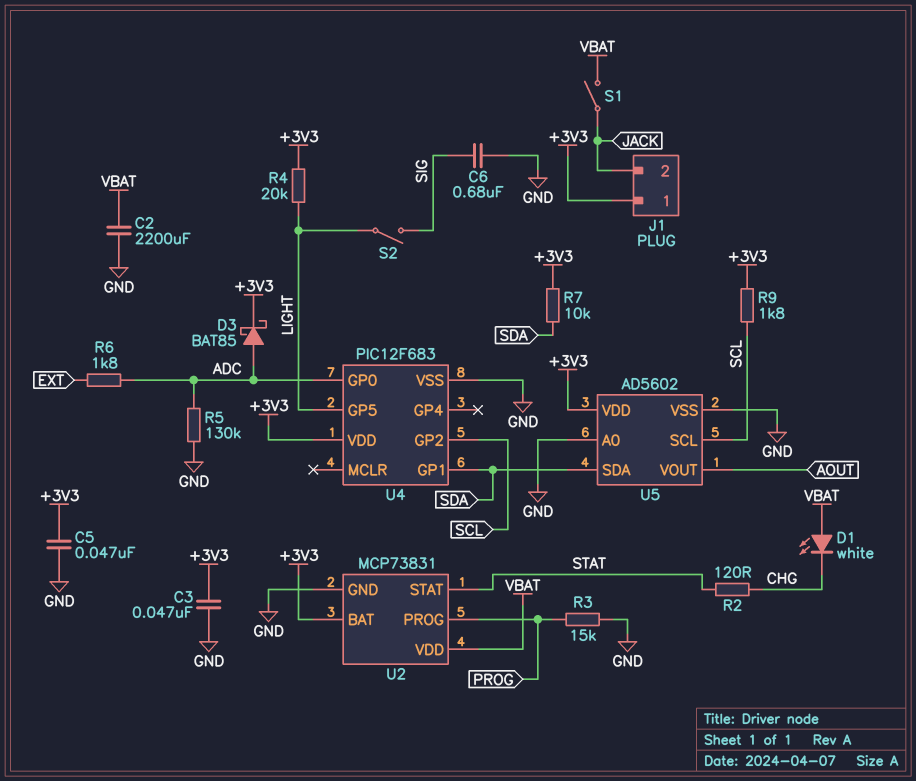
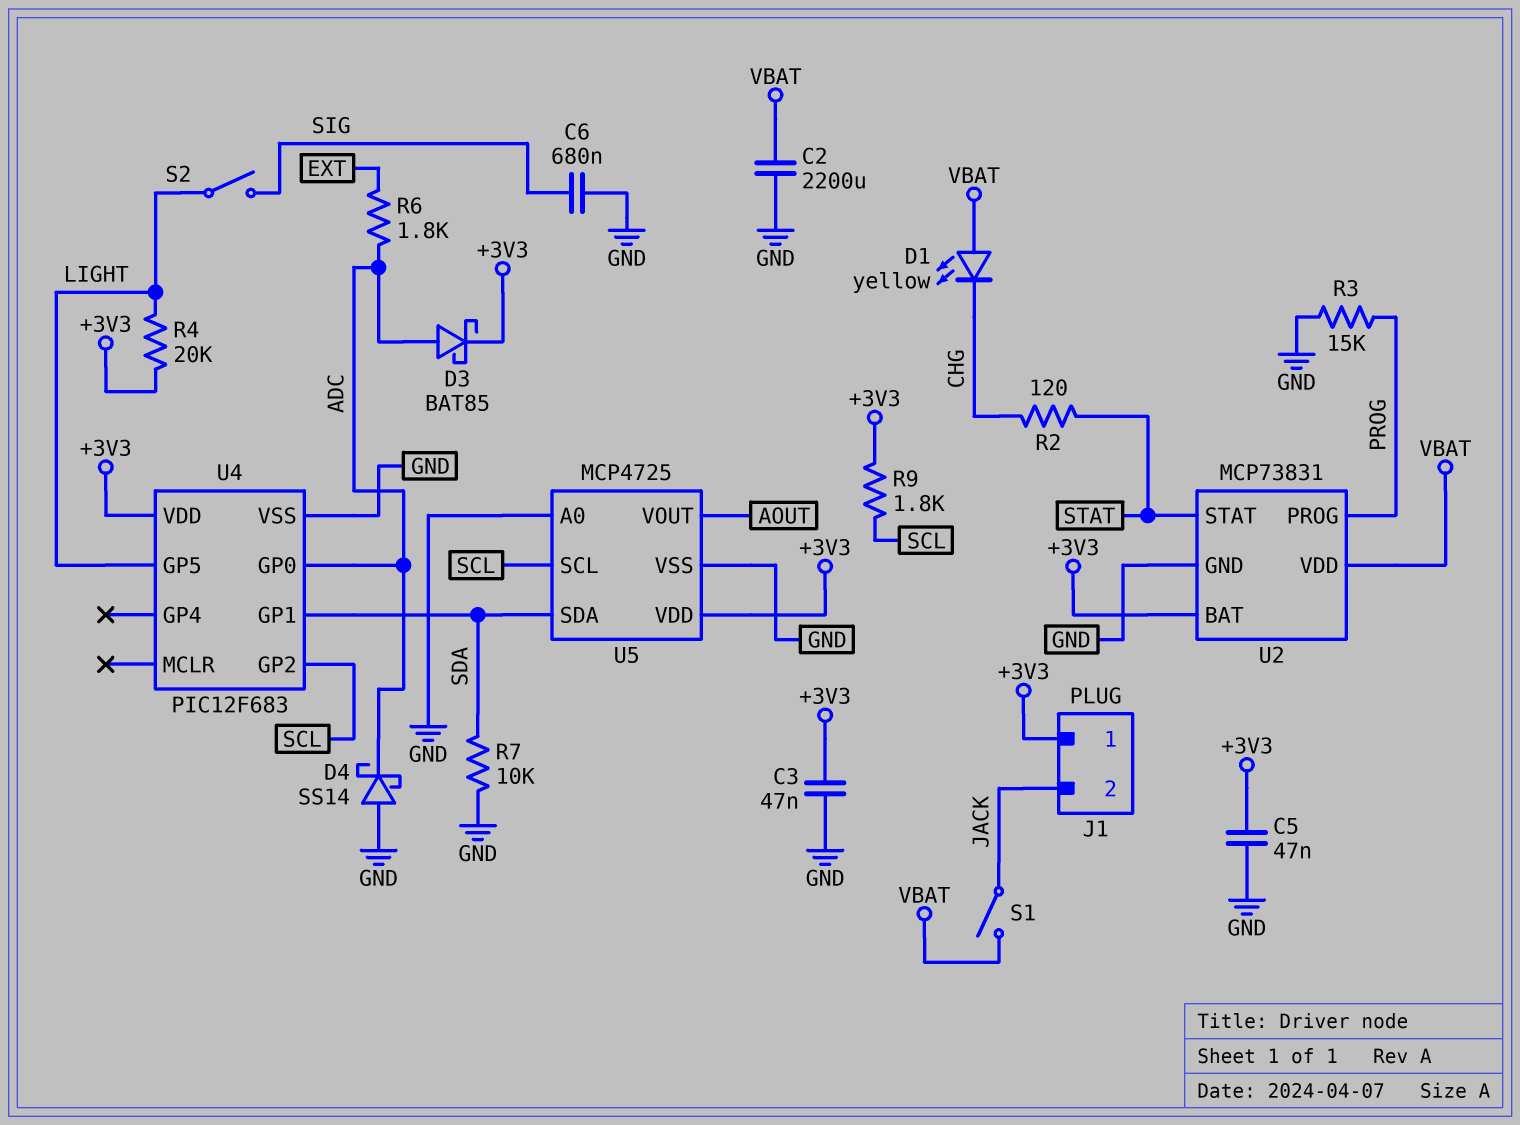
D1: LED white (A VBAT, K CHG) -> LED yellow (A VBAT, K CHG)
D4: none -> schottky SS14 (A GND, K ADC)
R5: 130k (ADC, GND) -> none
R7: 10k (+3V3, SDA) -> 10k (GND, SDA)
U5: AD5602 -> MCP4725

